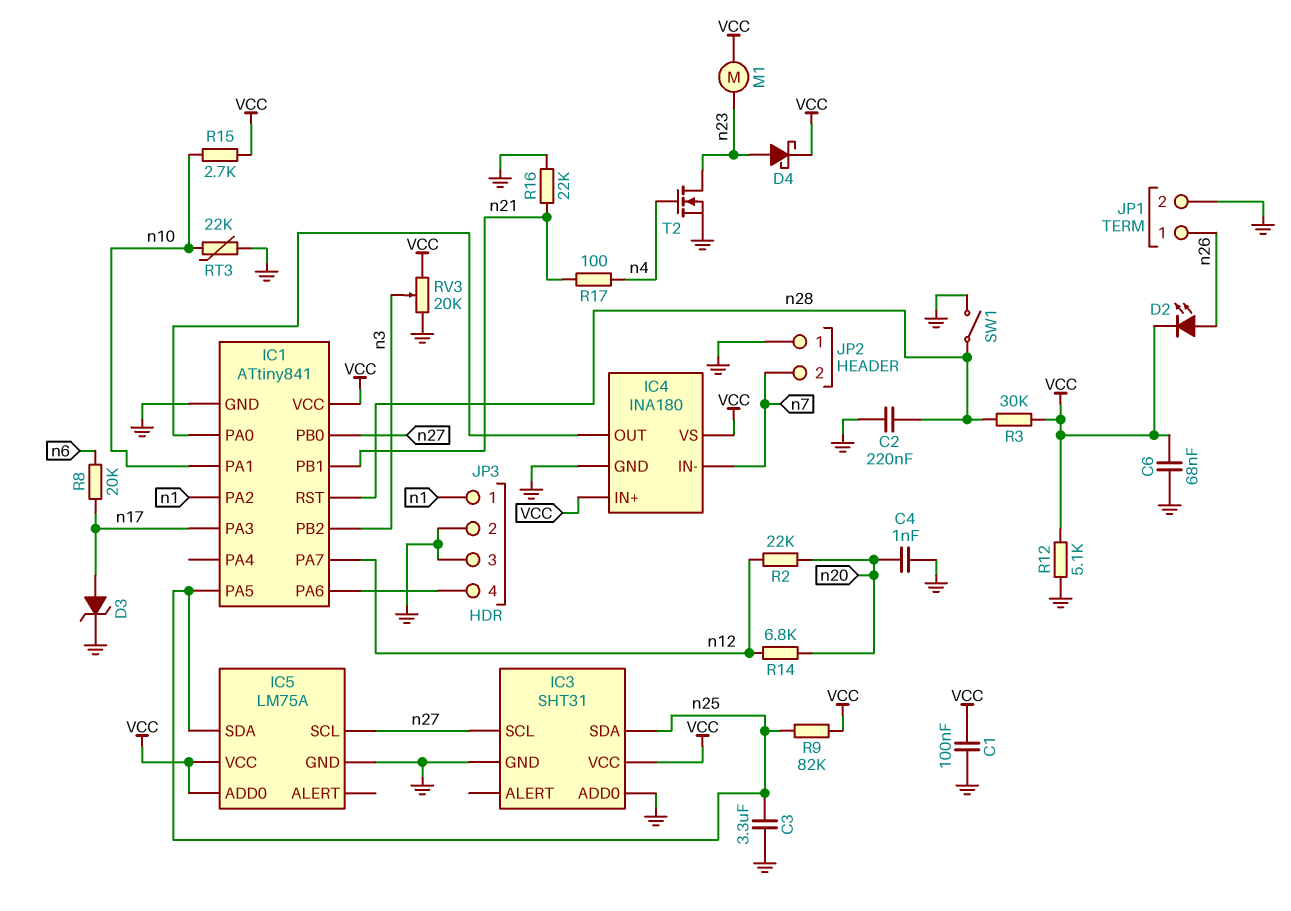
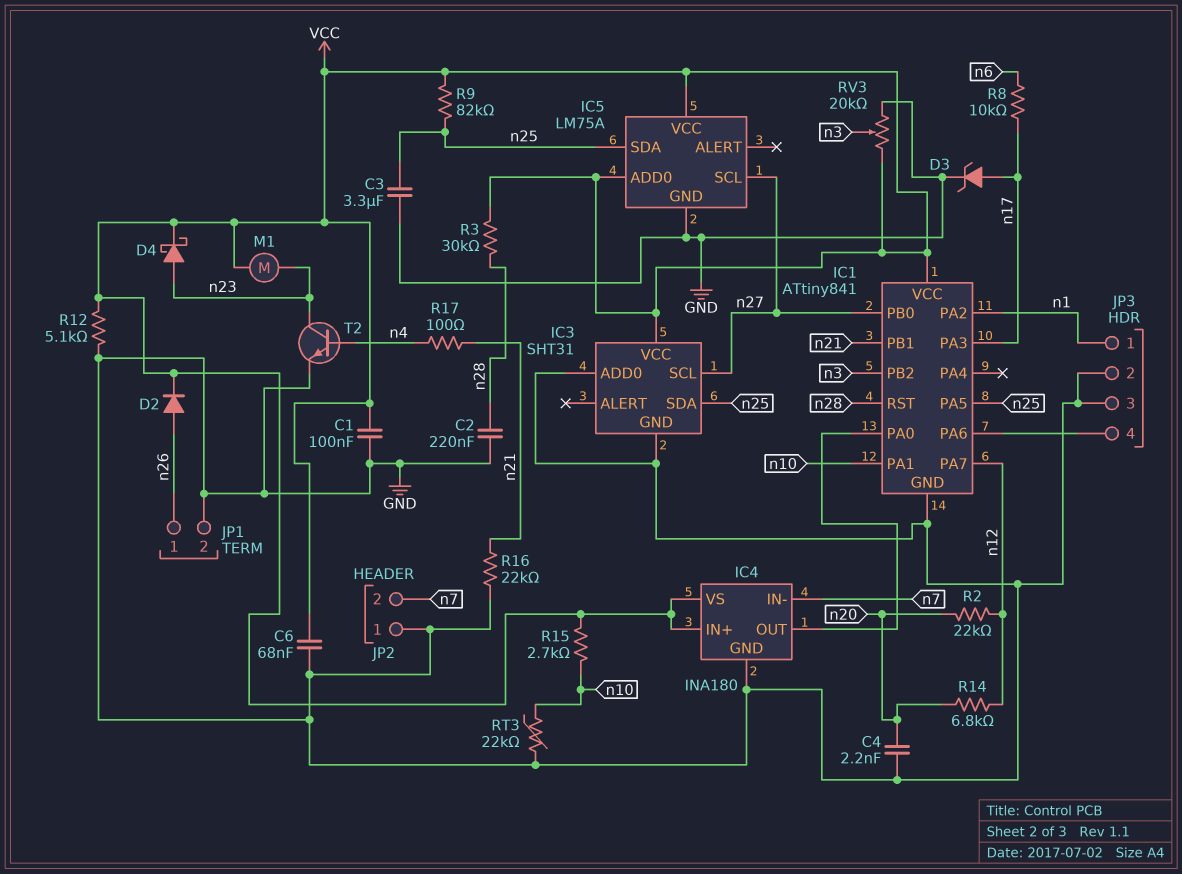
C4: 1nF (GND, n20) -> 2.2nF (GND, n20)
D2: LED (A n26, K VCC) -> diode (A n26, K VCC)
R8: 20k (n6, n17) -> 10k (n6, n17)
SW1: switch (GND, n28) -> none
T2: NMOS (G n4, D n23, S GND) -> NPN (B n4, C n23, E GND)

